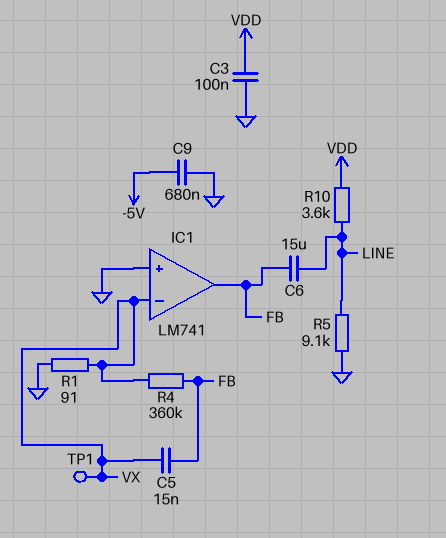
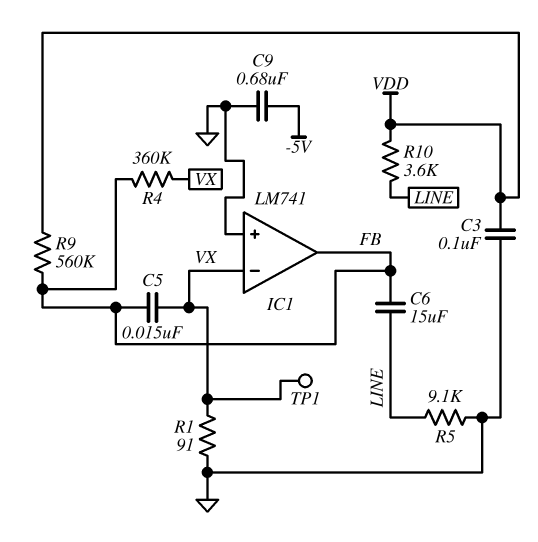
R9: none -> 560k (FB, VDD)

